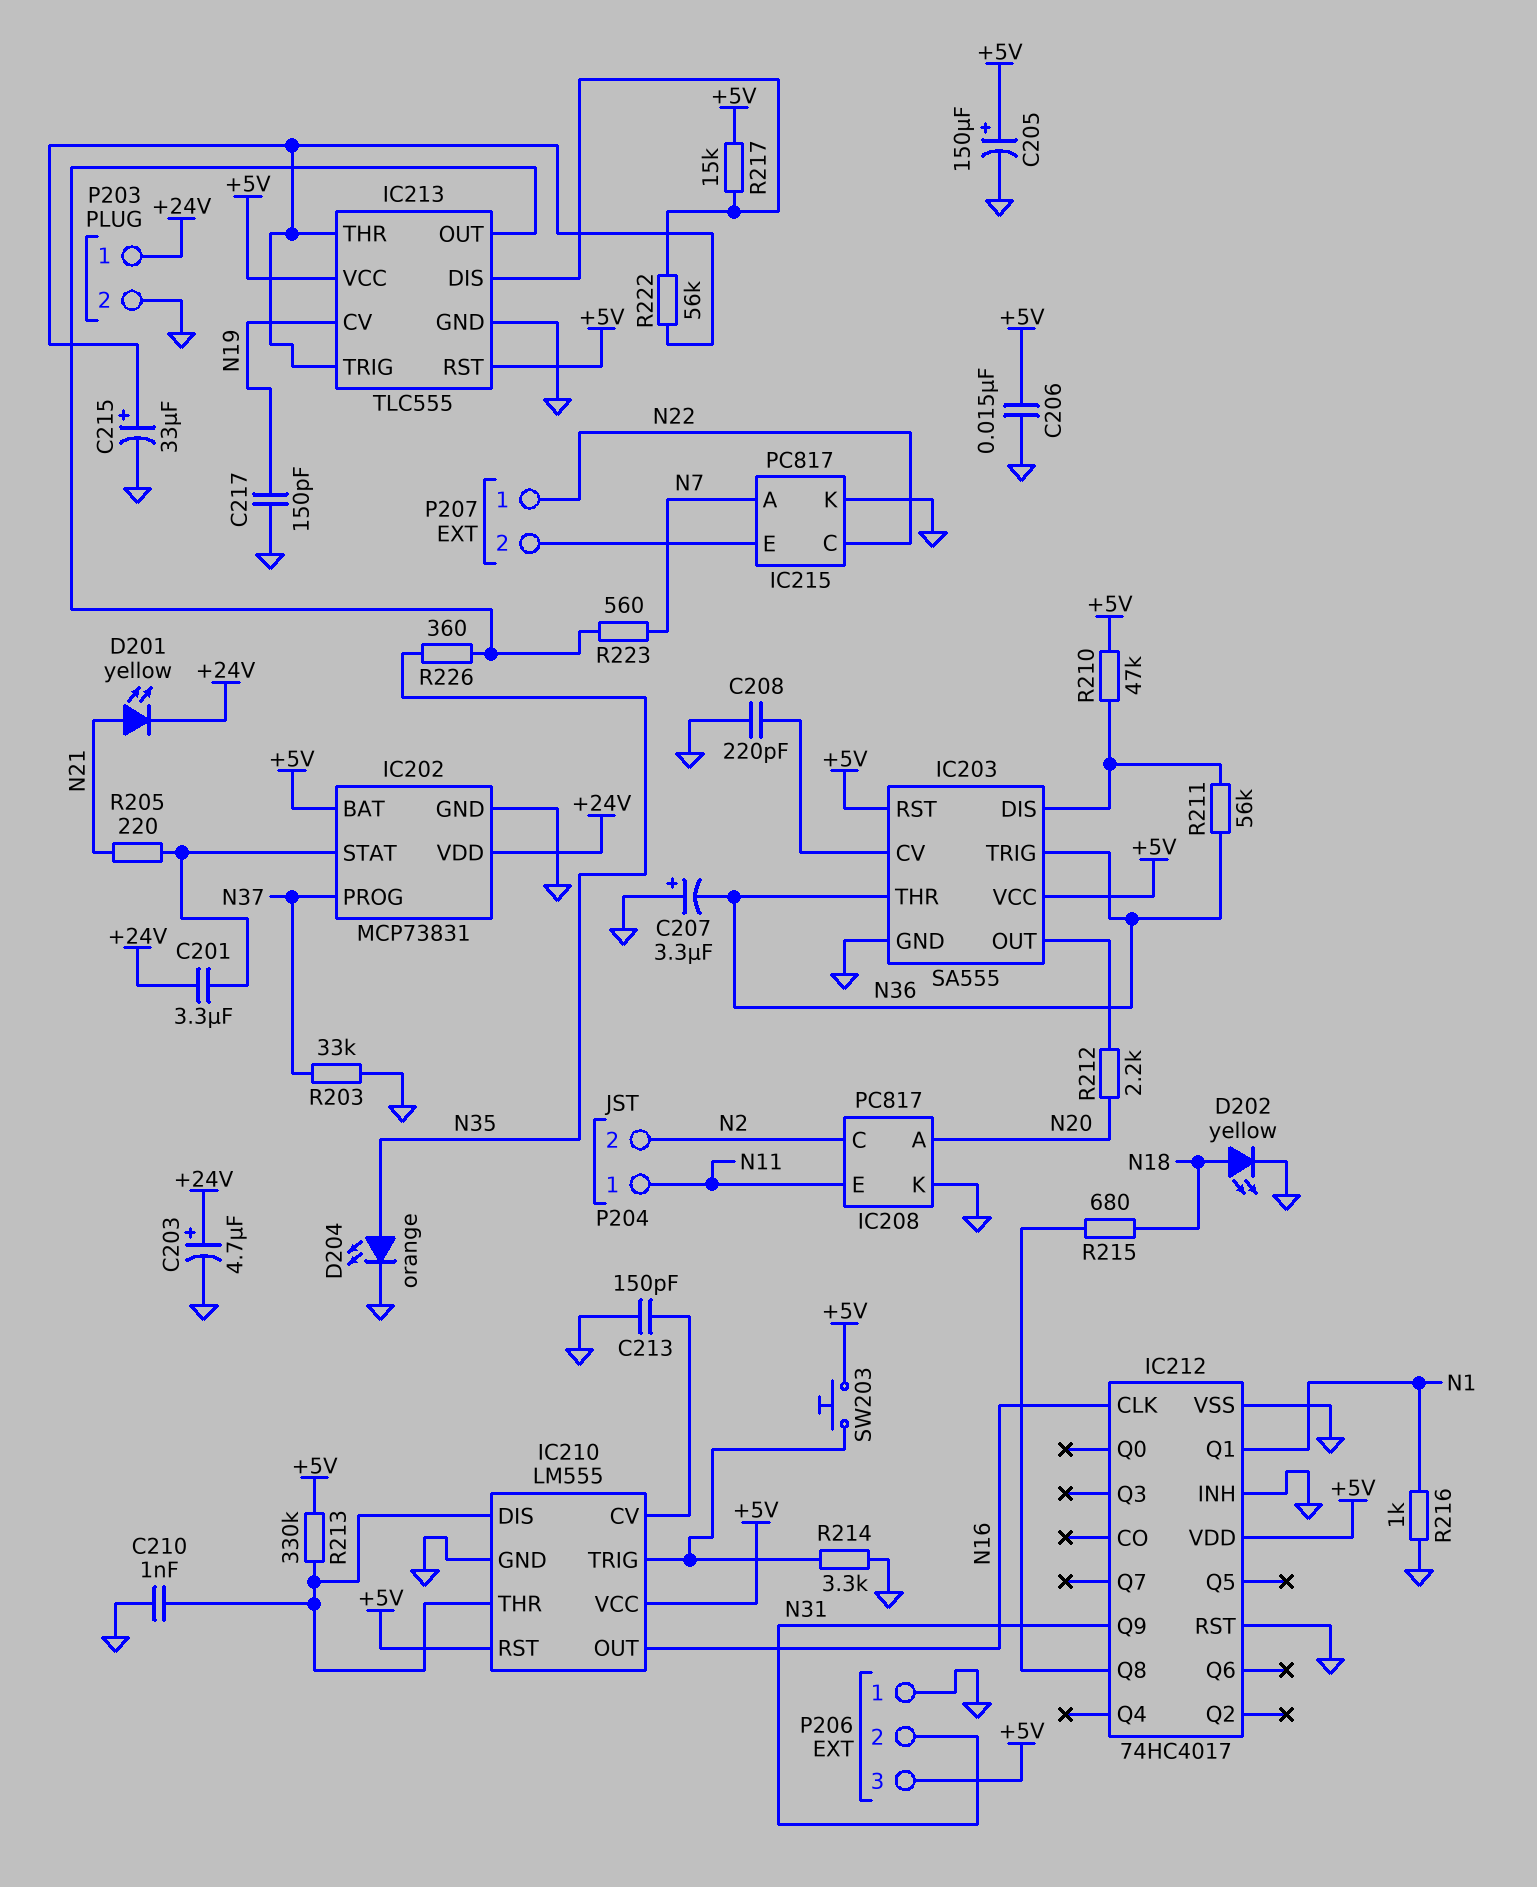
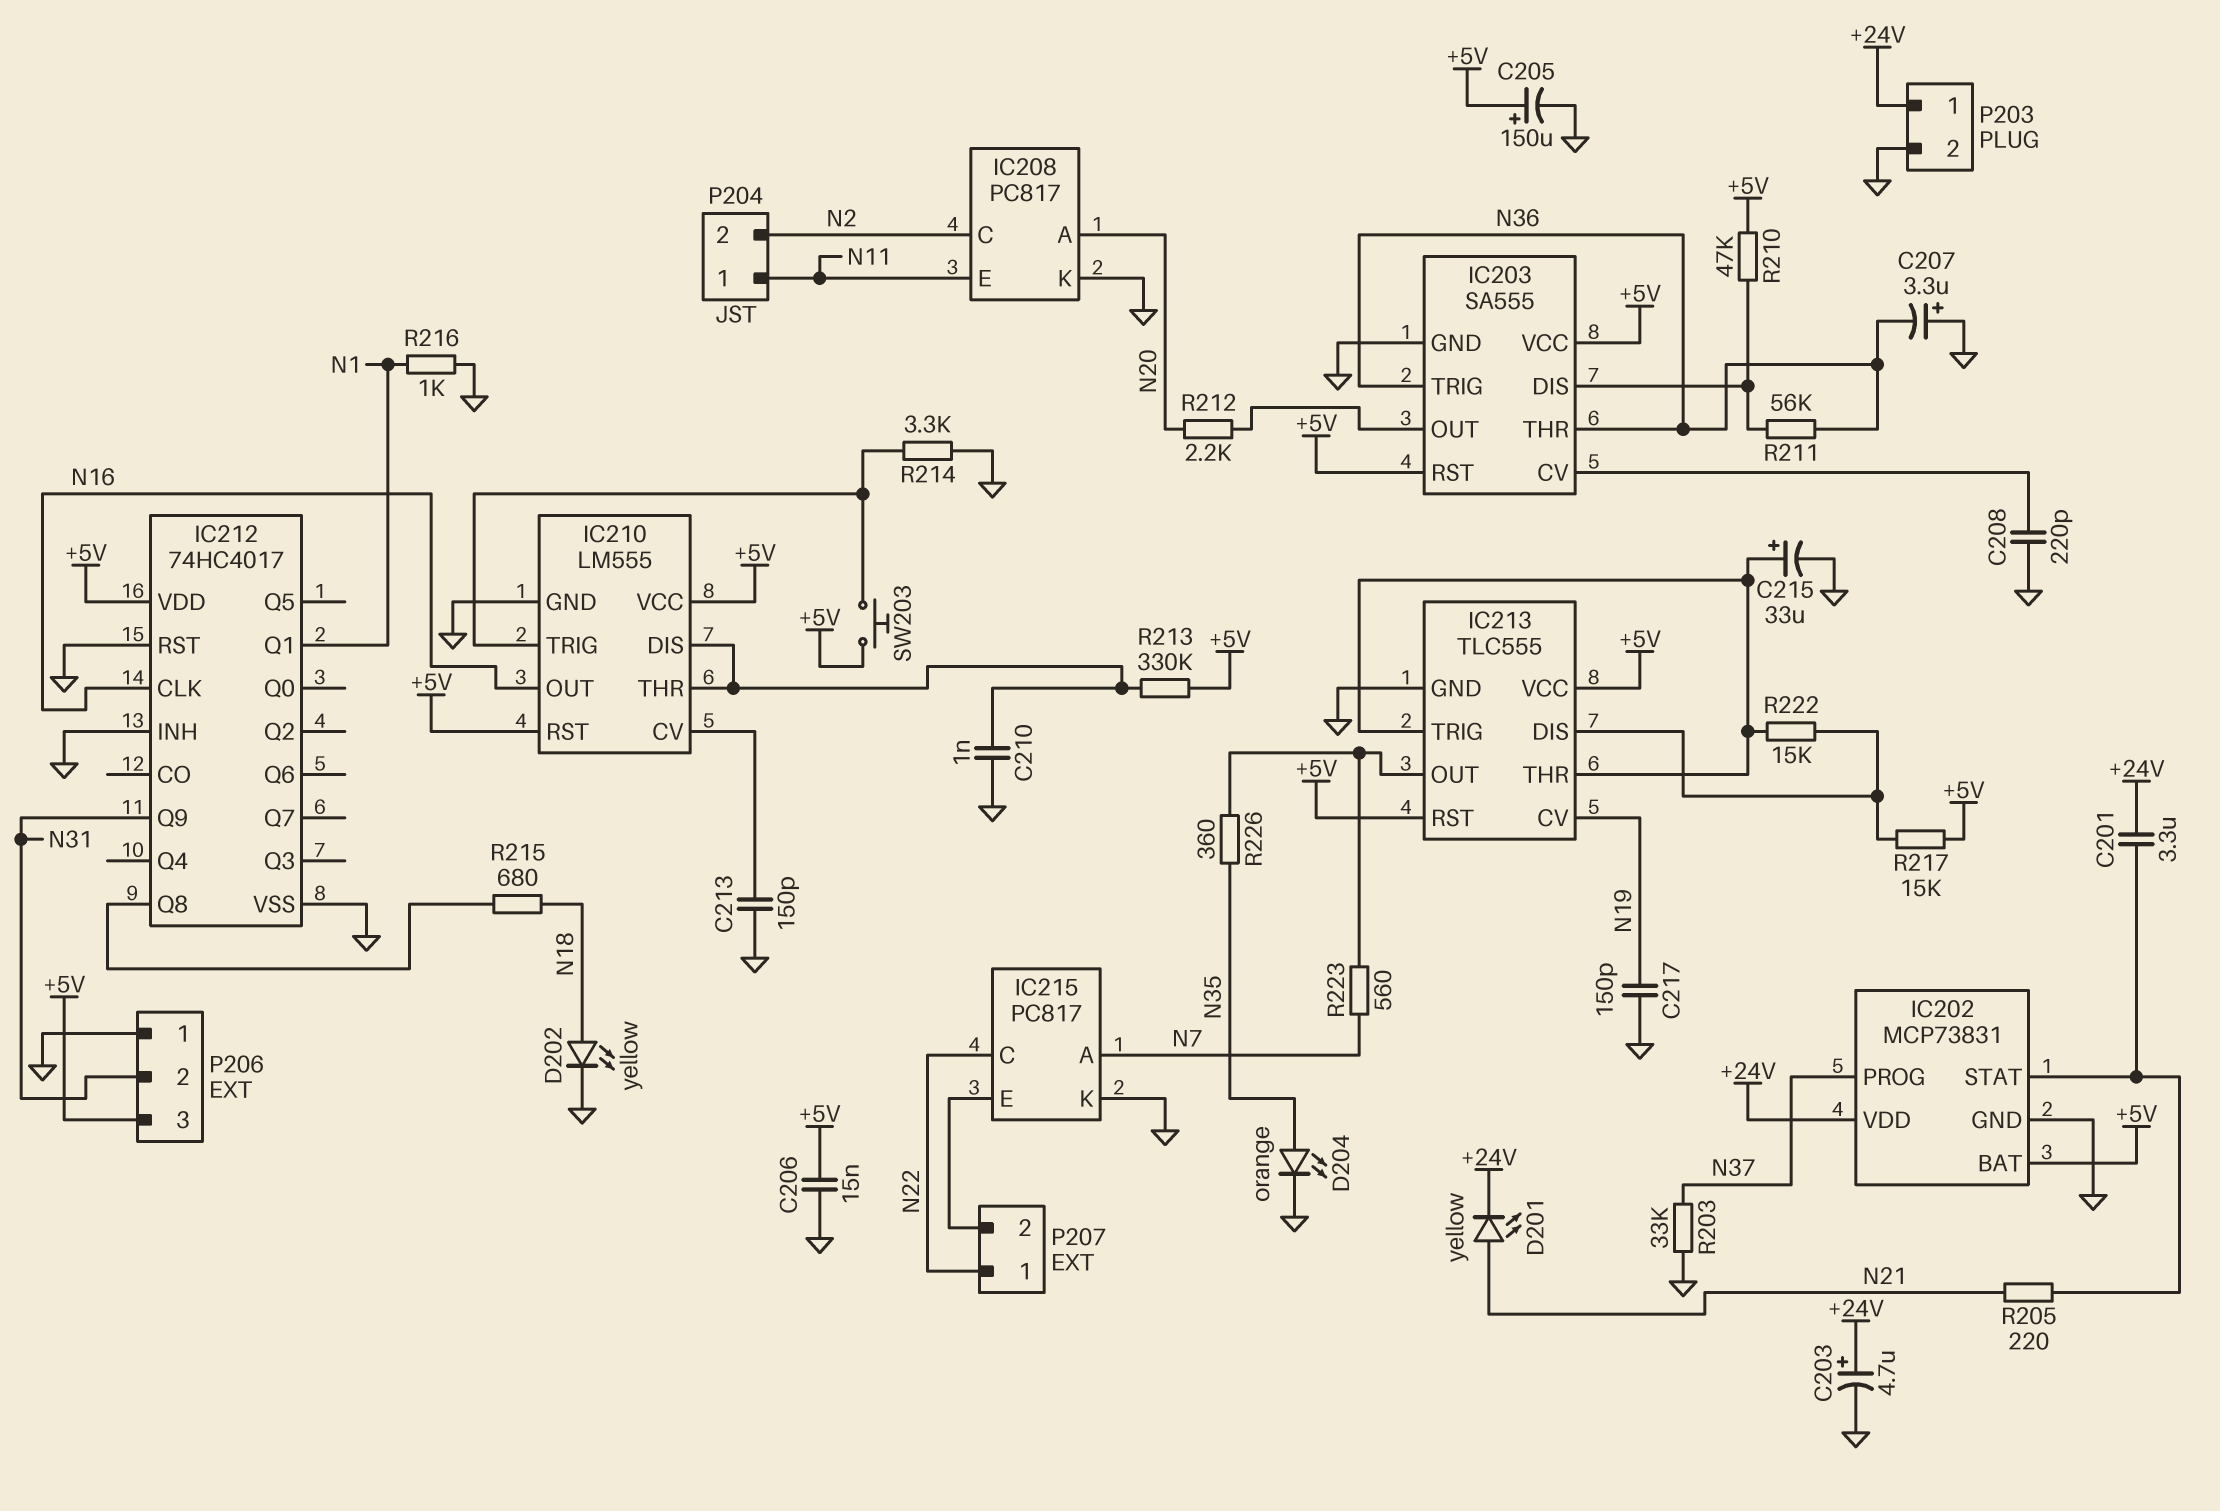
R222: 56k (IC213/DIS, IC213/THR) -> 15k (IC213/DIS, IC213/THR)

